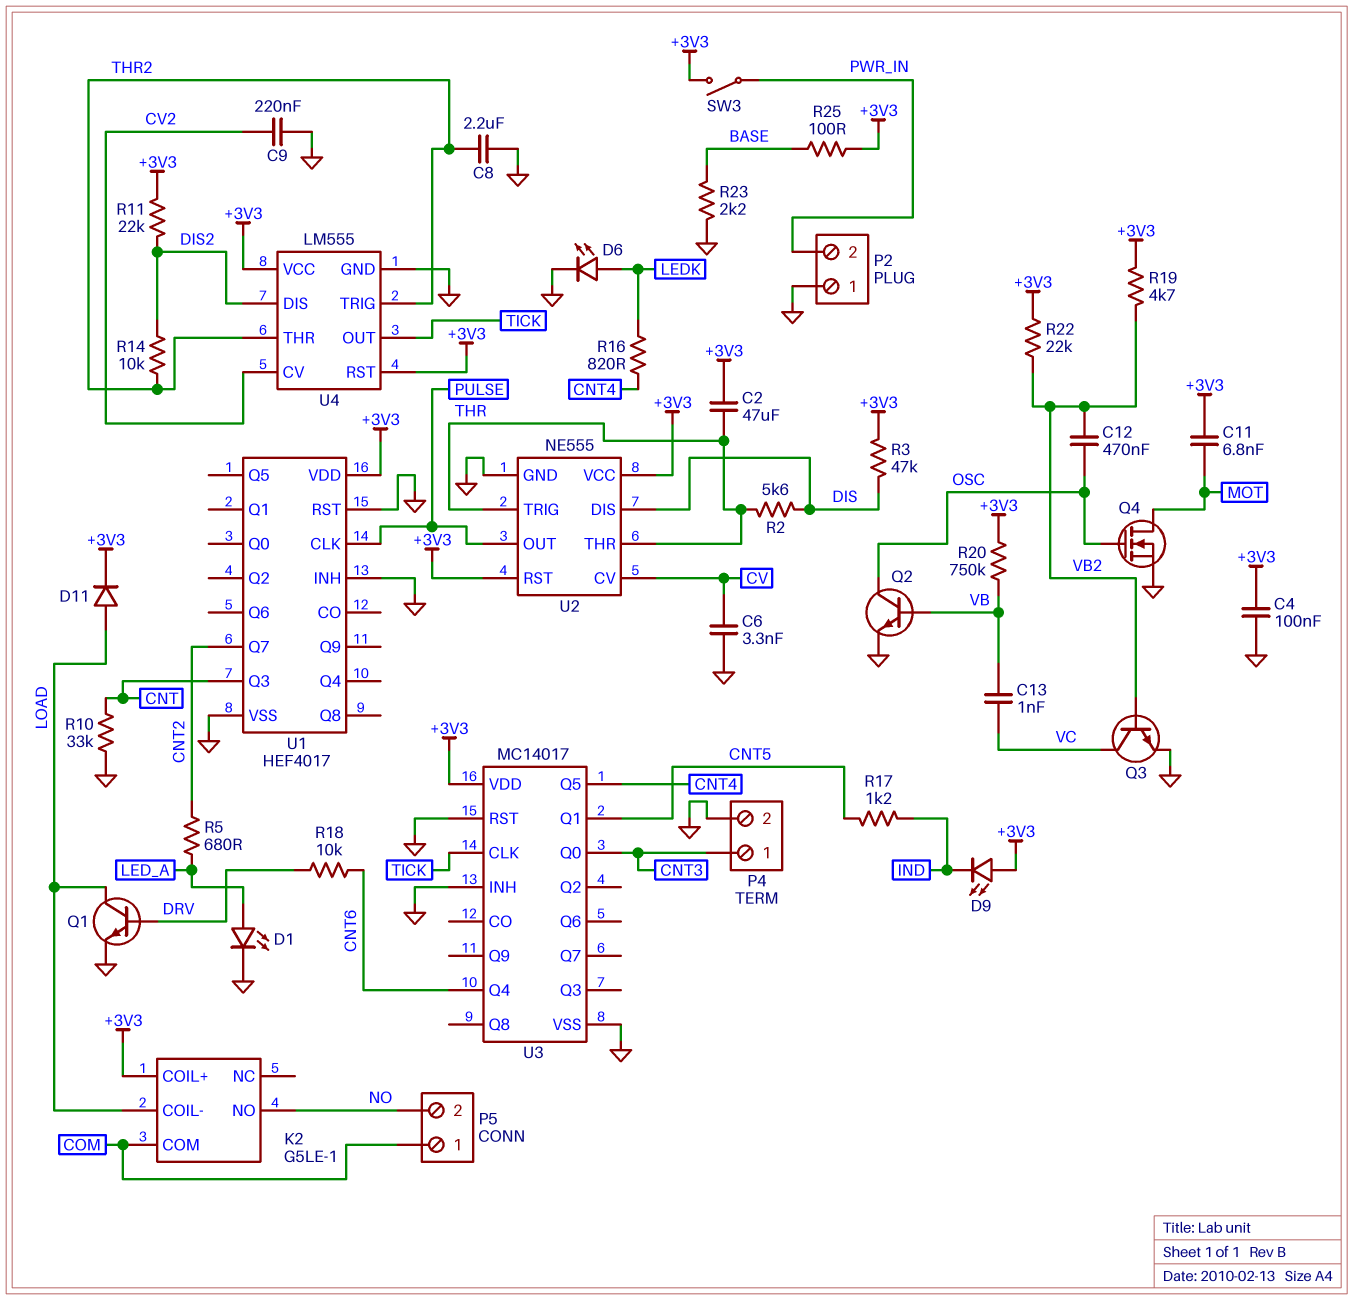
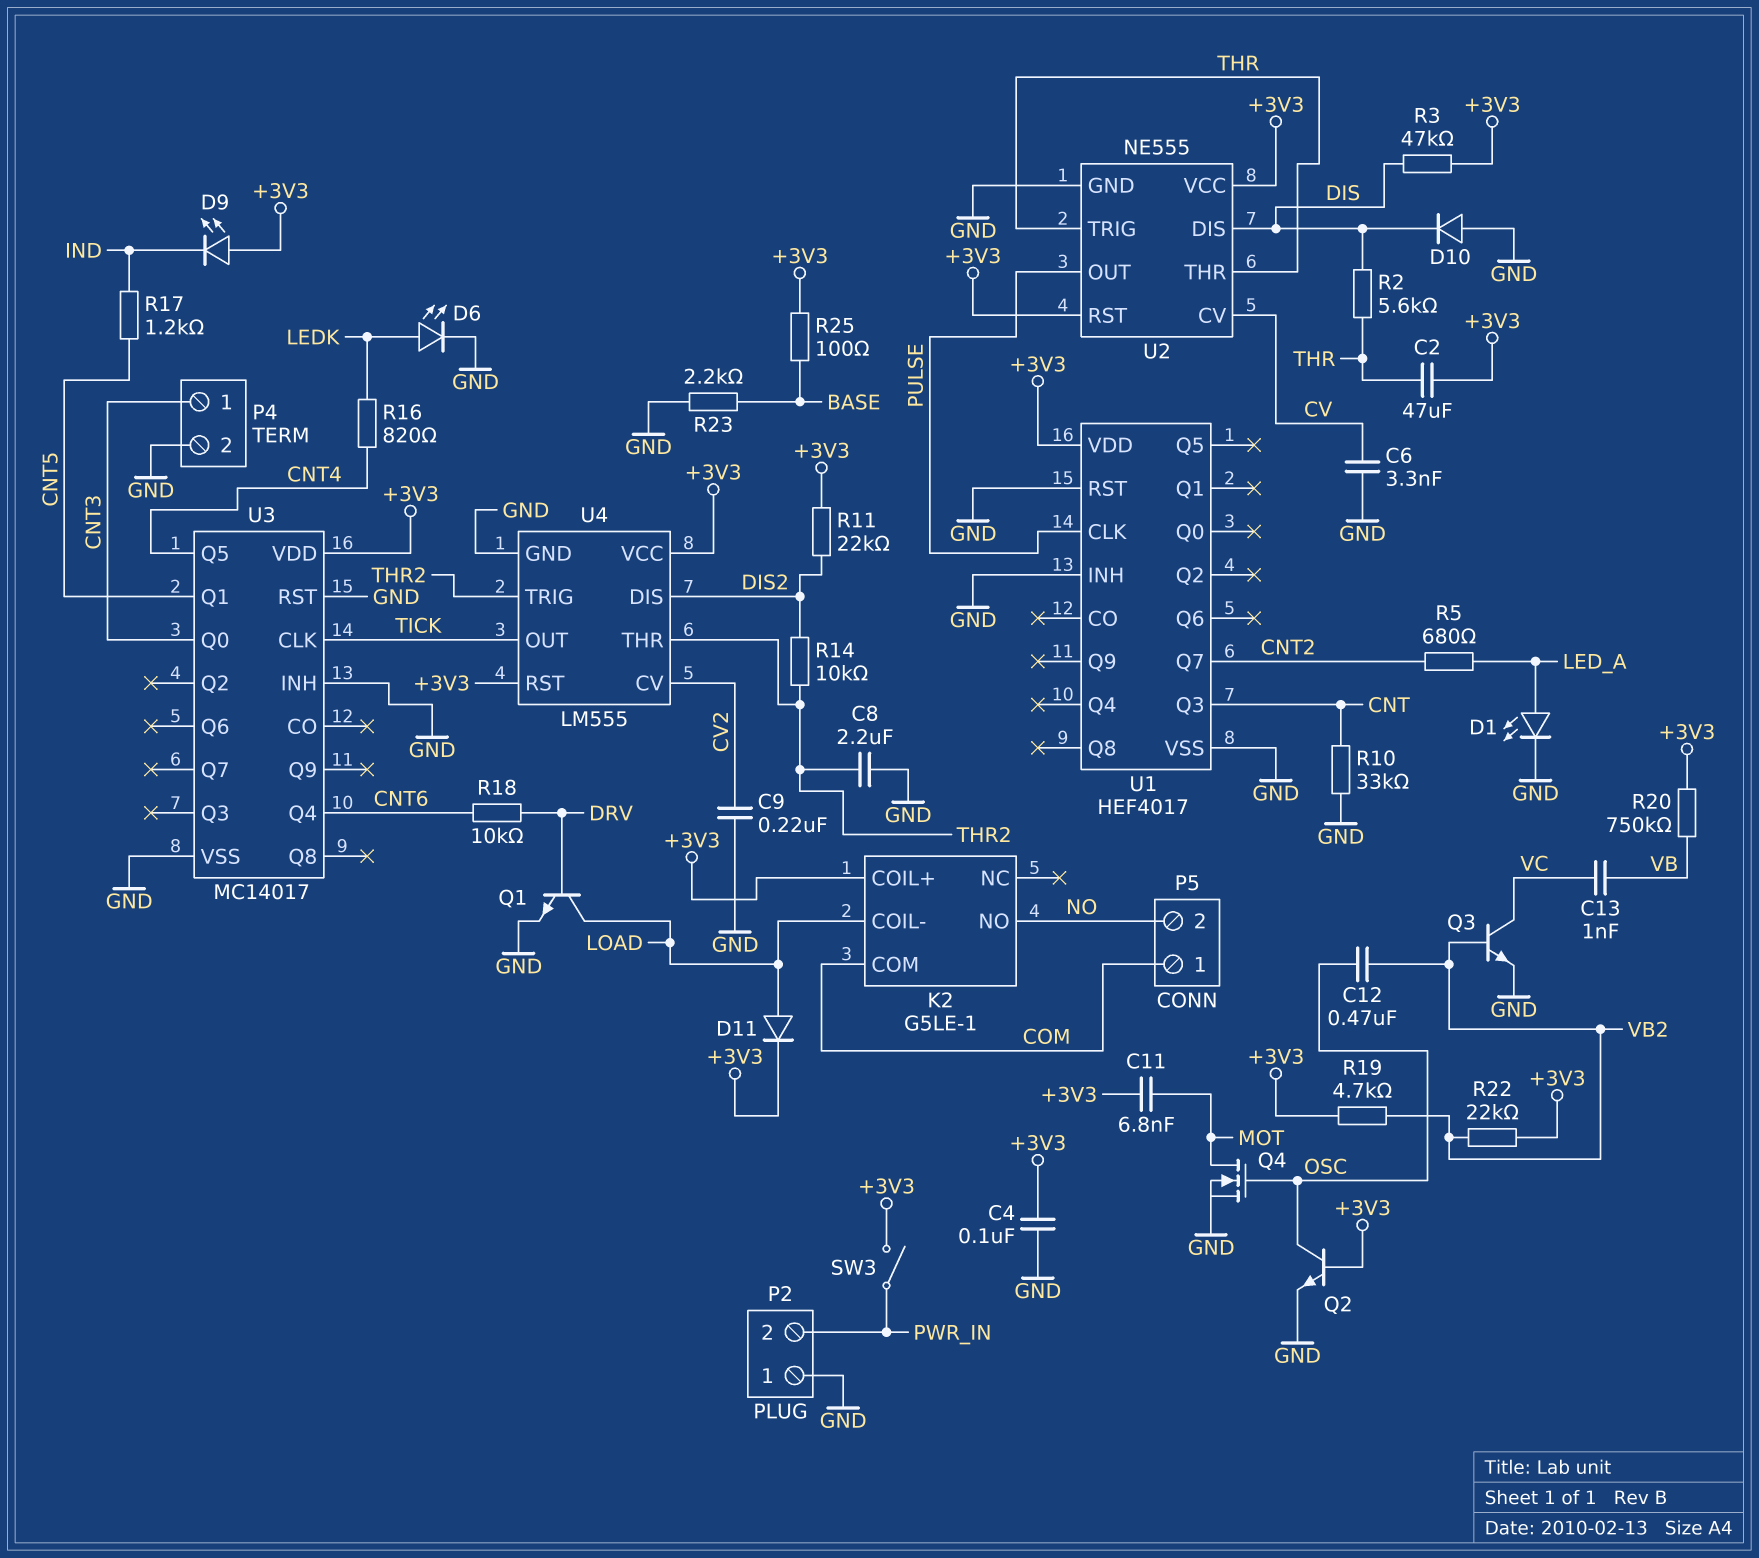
D10: none -> diode (A GND, K DIS)
Q2: NPN (B VB, C OSC, E GND) -> NPN (B +3V3, C OSC, E GND)

